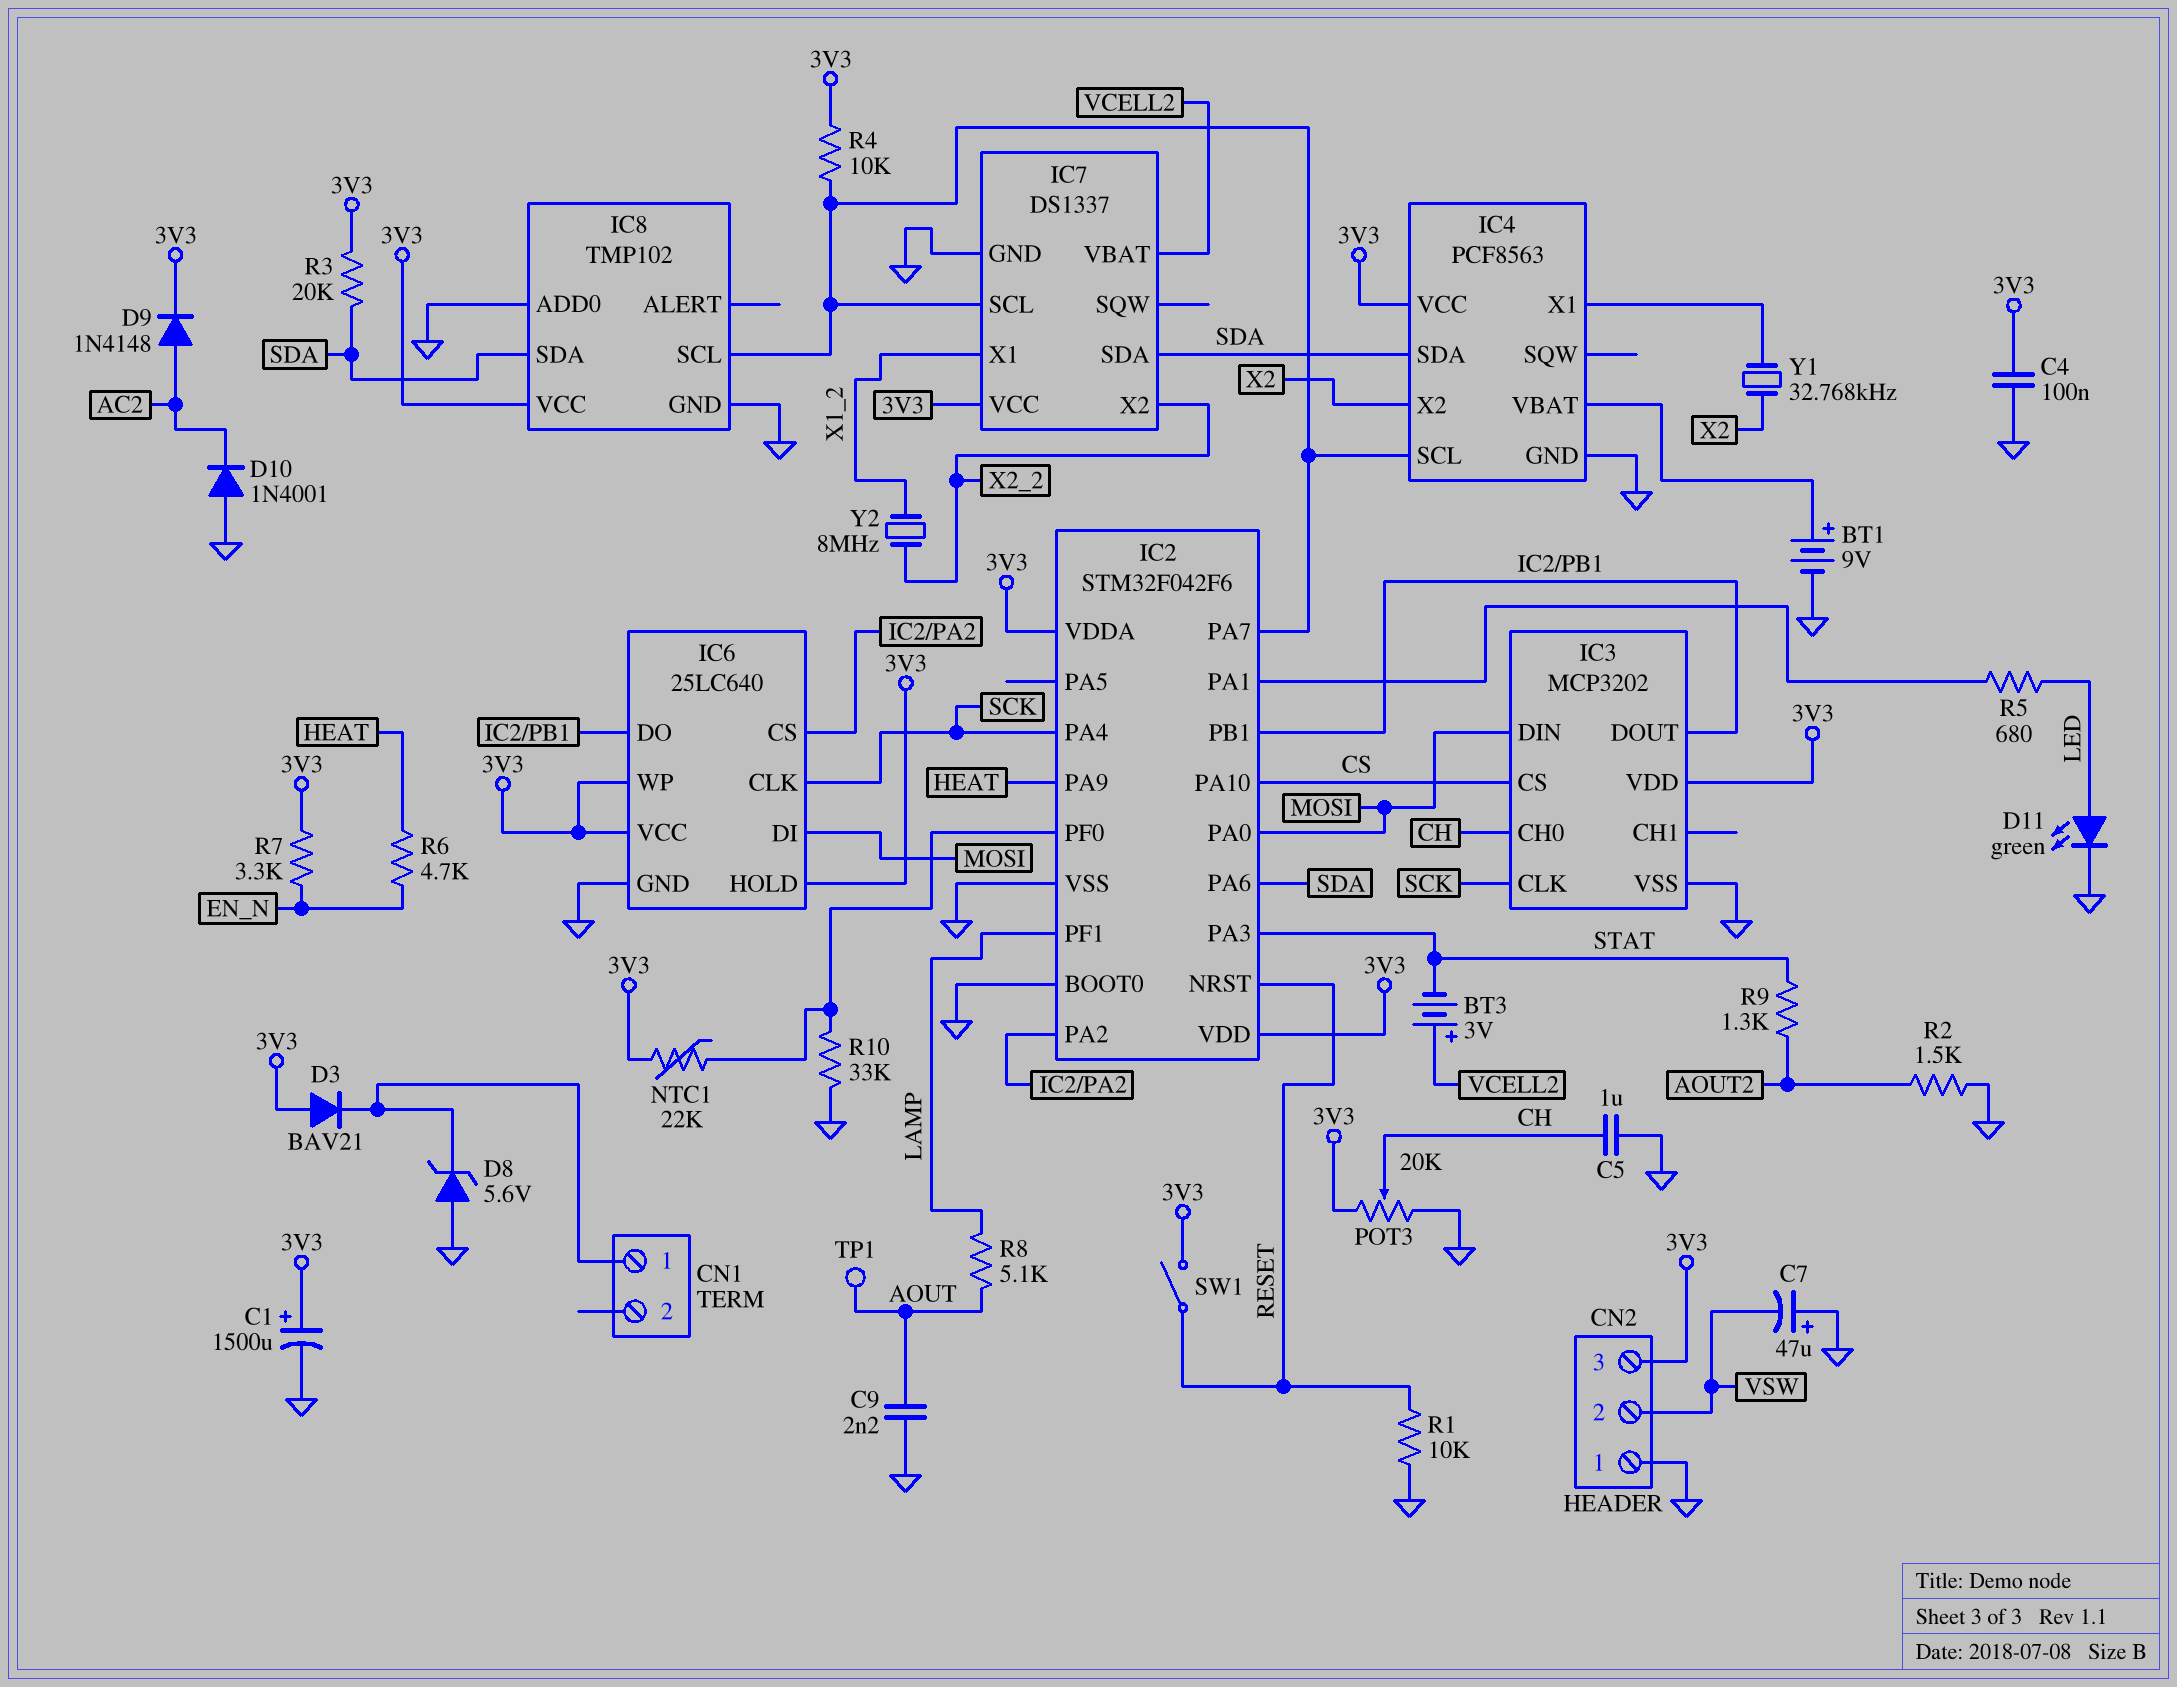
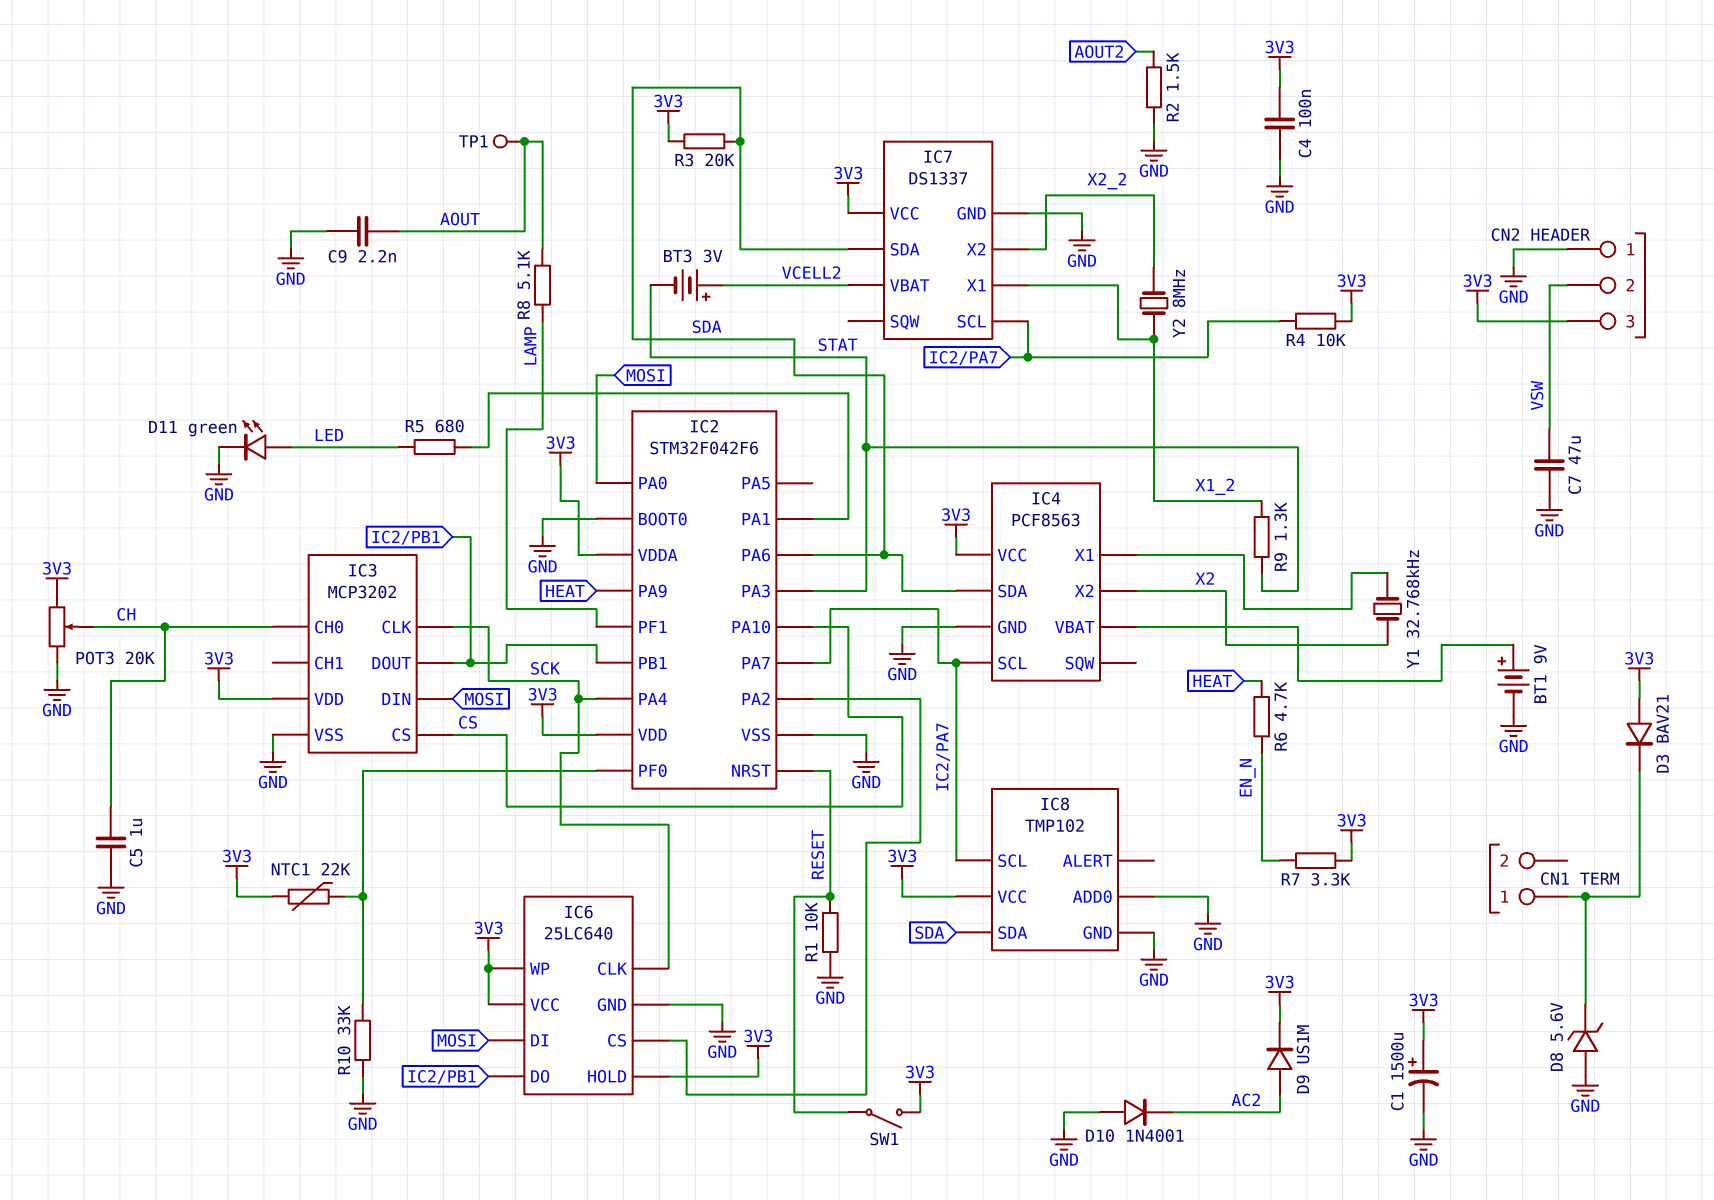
C7: 47uF (plus GND, minus VSW) -> 47uF (GND, VSW)
D9: diode 1N4148 (A AC2, K 3V3) -> diode US1M (A AC2, K 3V3)
R9: 1.3k (AOUT2, STAT) -> 1.3k (STAT, X1_2)

